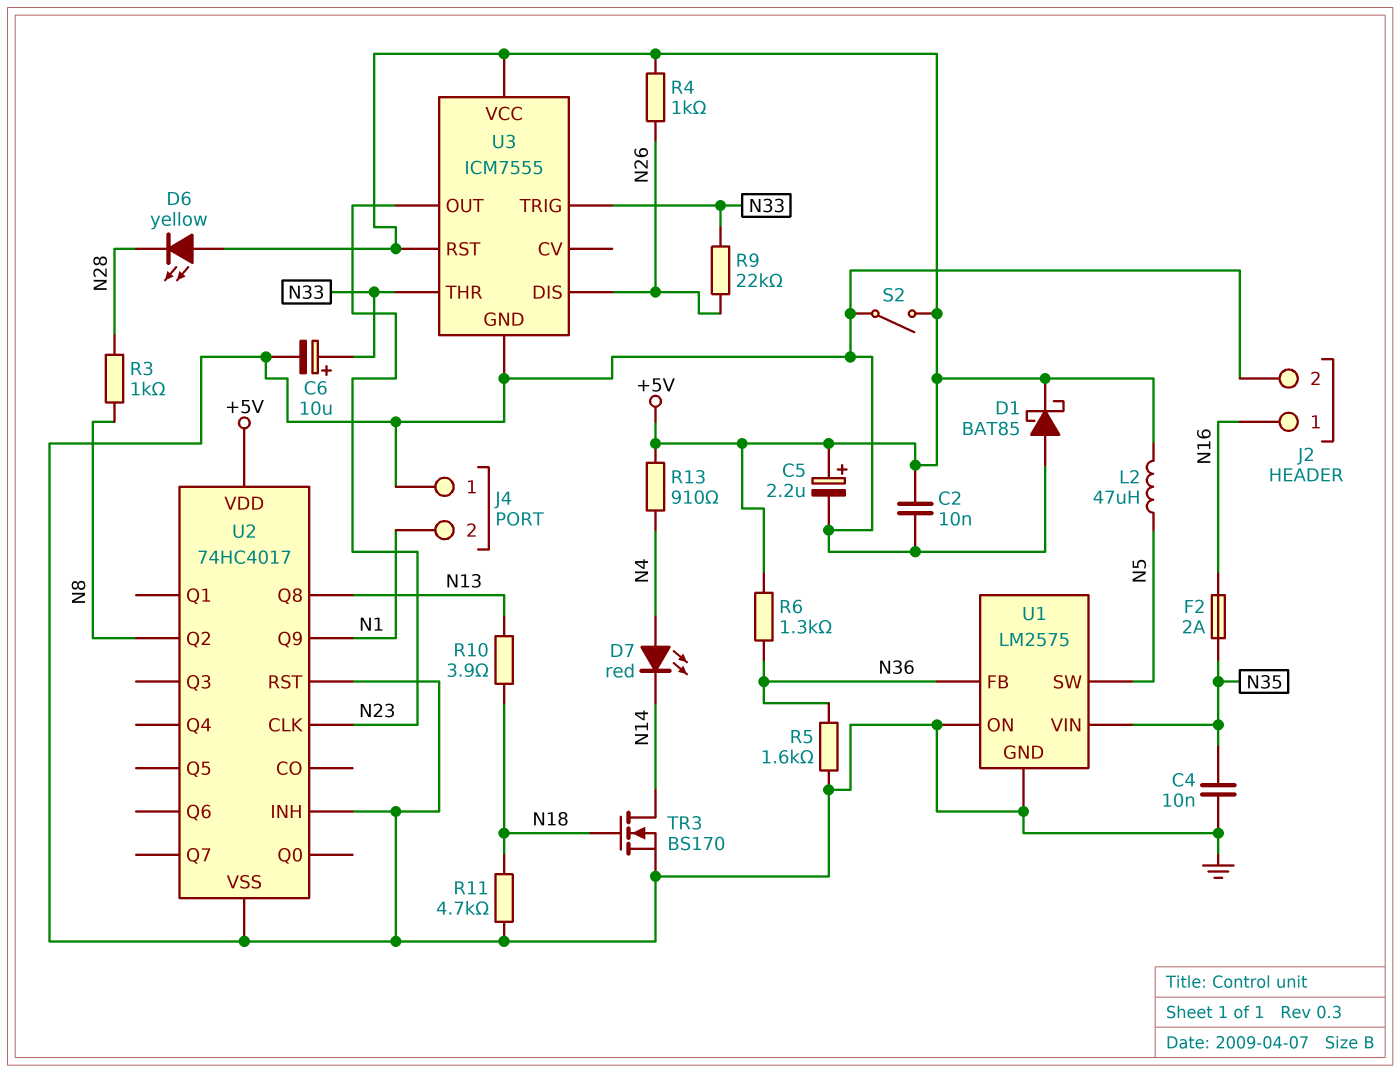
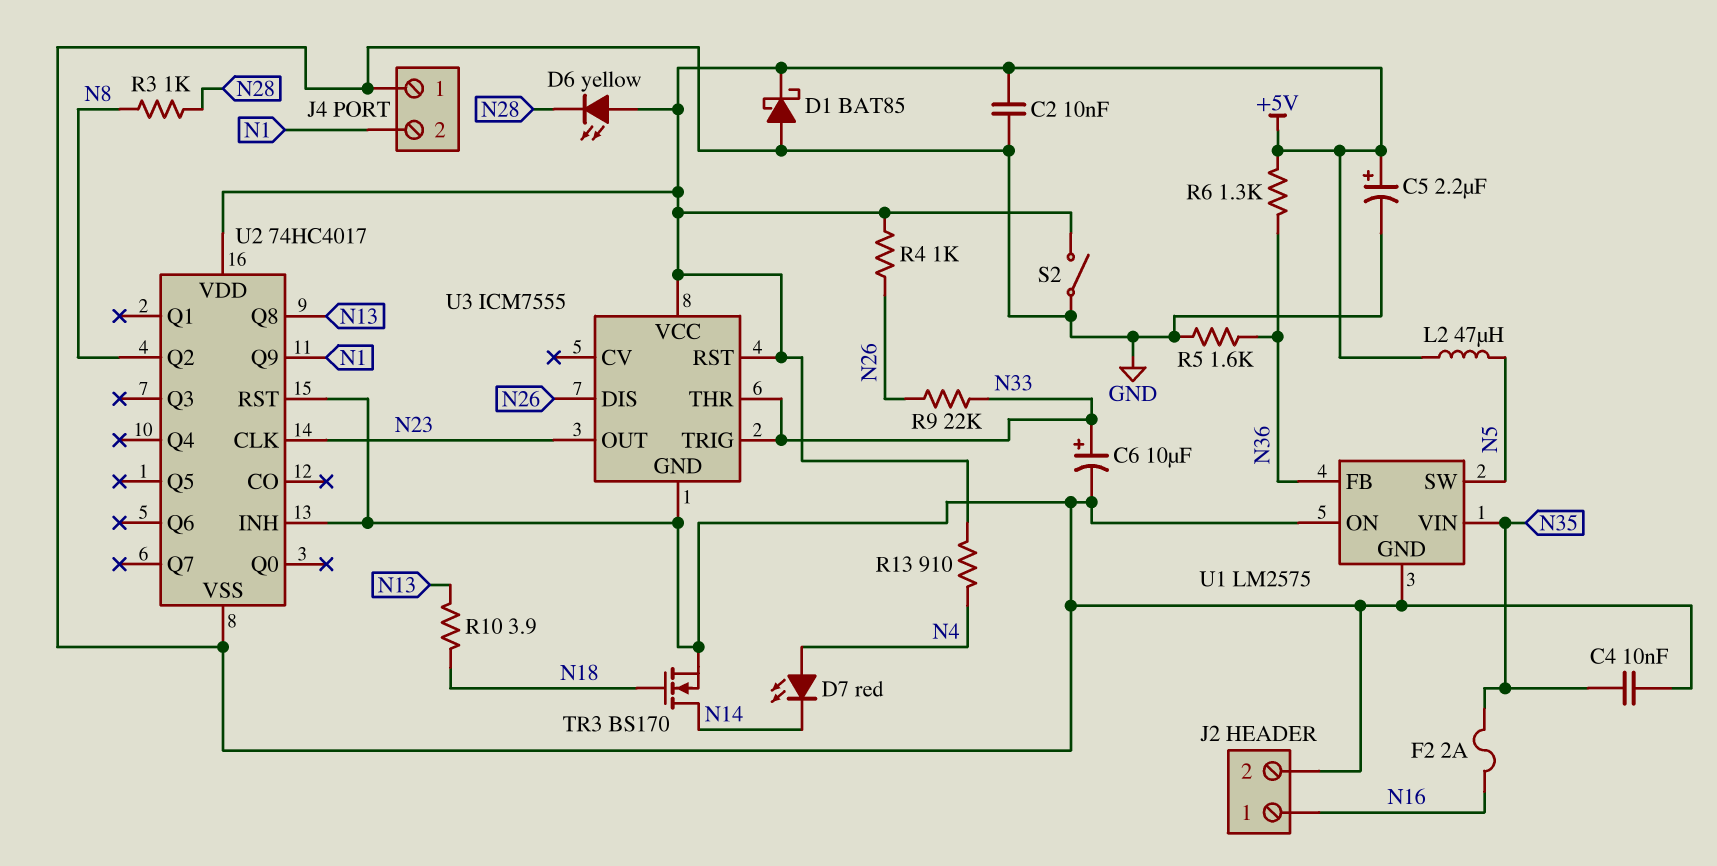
R11: 4.7k (GND, N18) -> none

